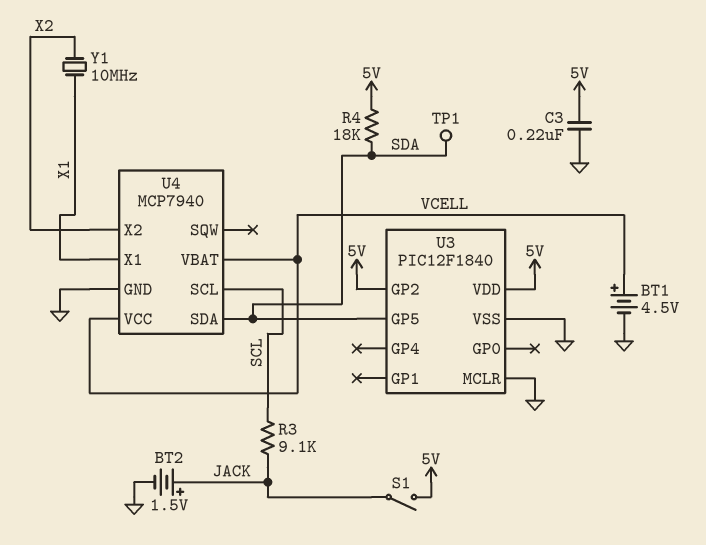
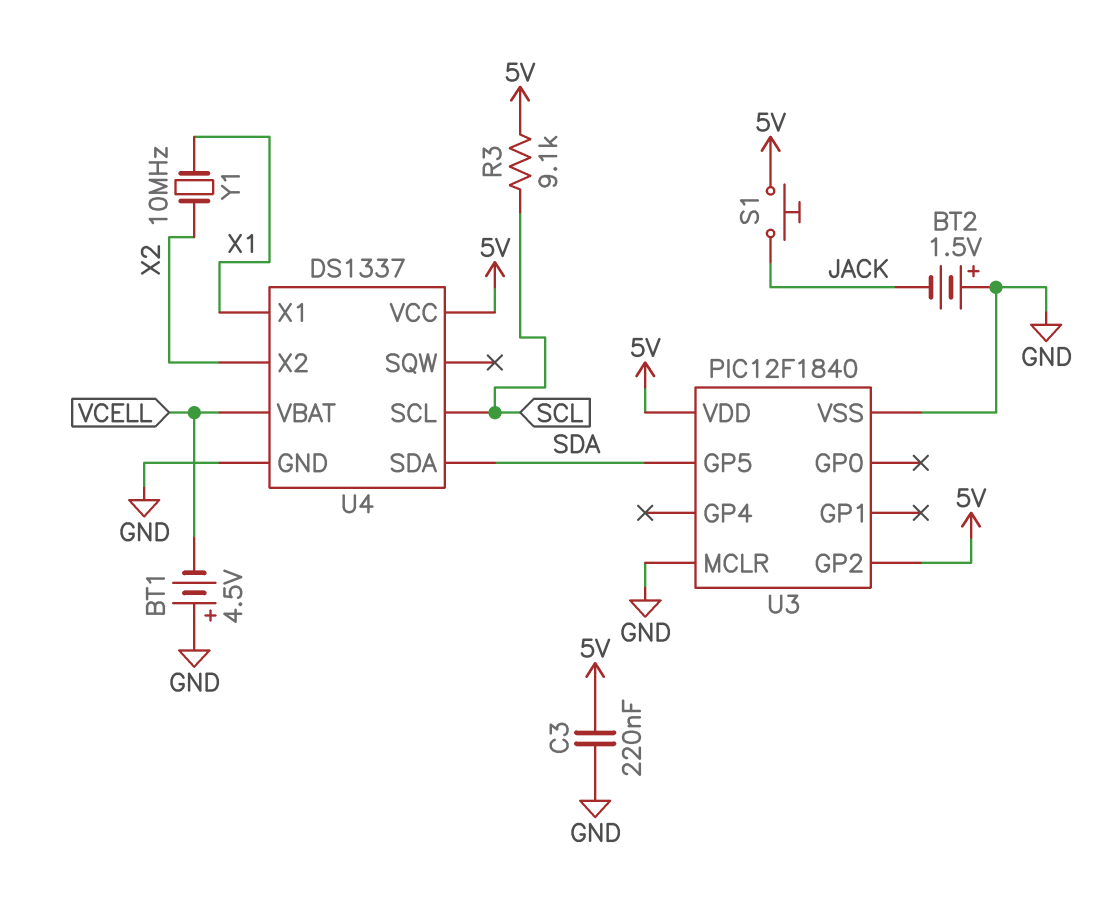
BT1: 4.5V (plus VCELL, minus GND) -> 4.5V (plus GND, minus VCELL)
BT2: 1.5V (plus JACK, minus GND) -> 1.5V (plus GND, minus JACK)
R3: 9.1k (JACK, SCL) -> 9.1k (5V, SCL)
R4: 18k (5V, SDA) -> none
S1: switch (5V, JACK) -> button (5V, JACK)
TP1: test point (SDA) -> none
U4: MCP7940 -> DS1337
U4 pin VCC: VCELL -> 5V

